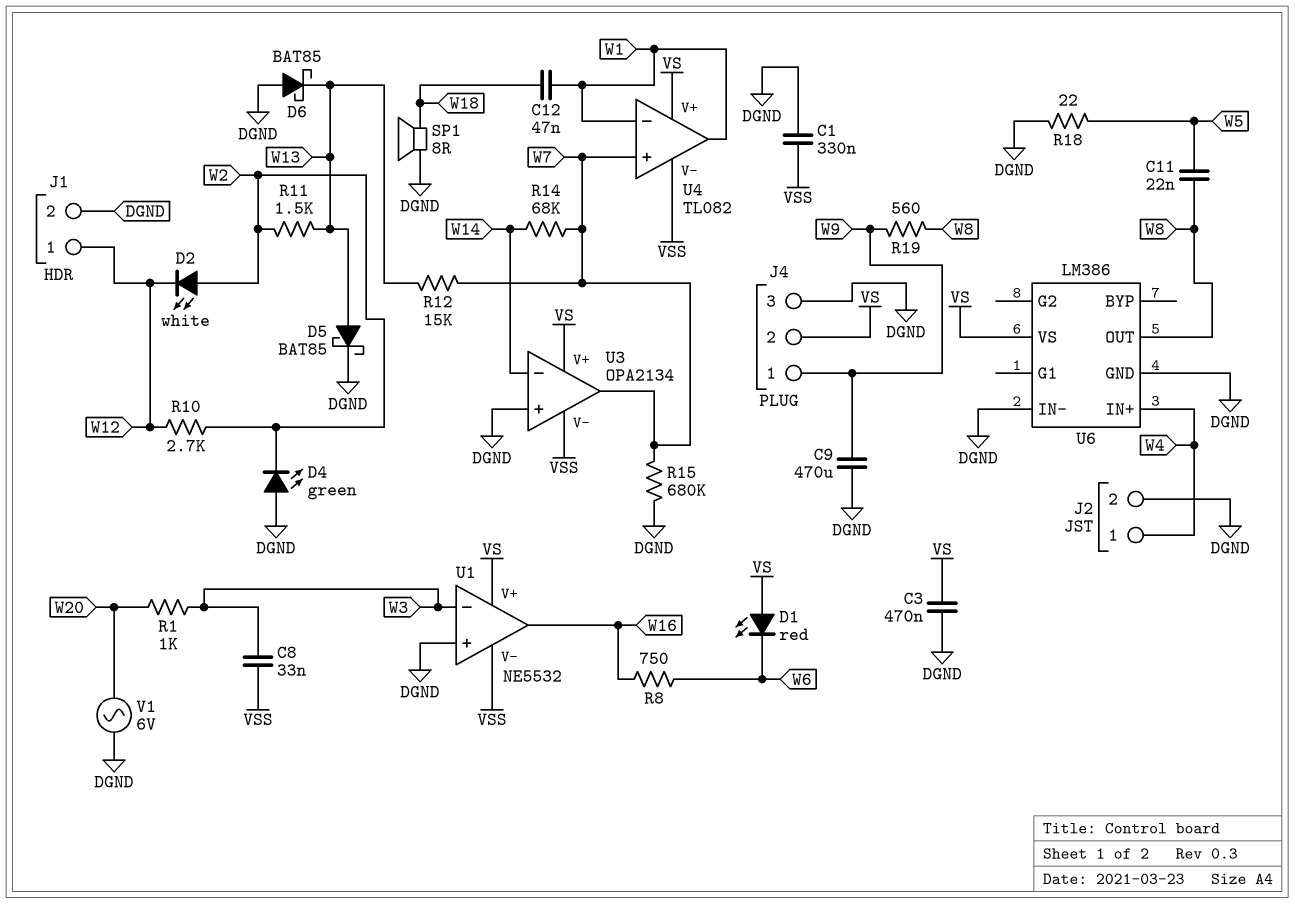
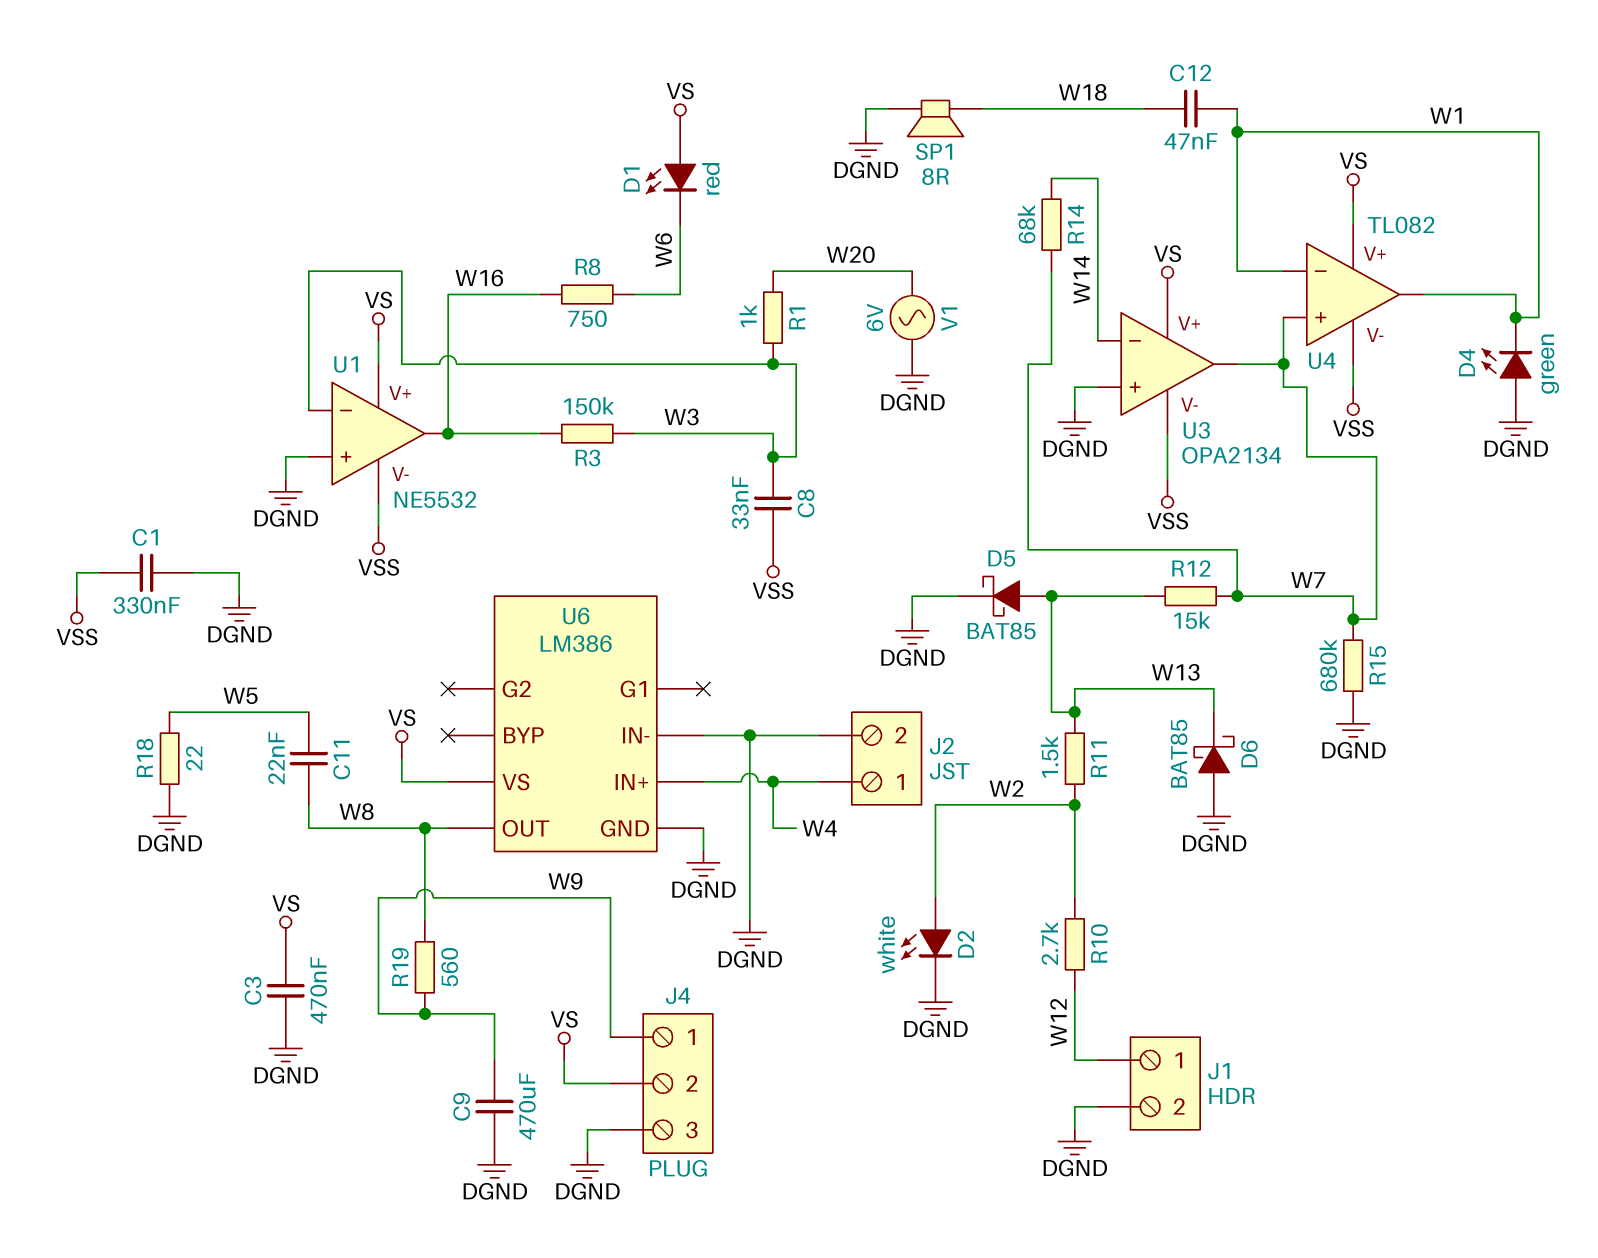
D2: LED white (A W2, K W12) -> LED white (A W2, K DGND)
D4: LED green (A DGND, K W2) -> LED green (A DGND, K W1)
R3: none -> 150k (W3, W16)

